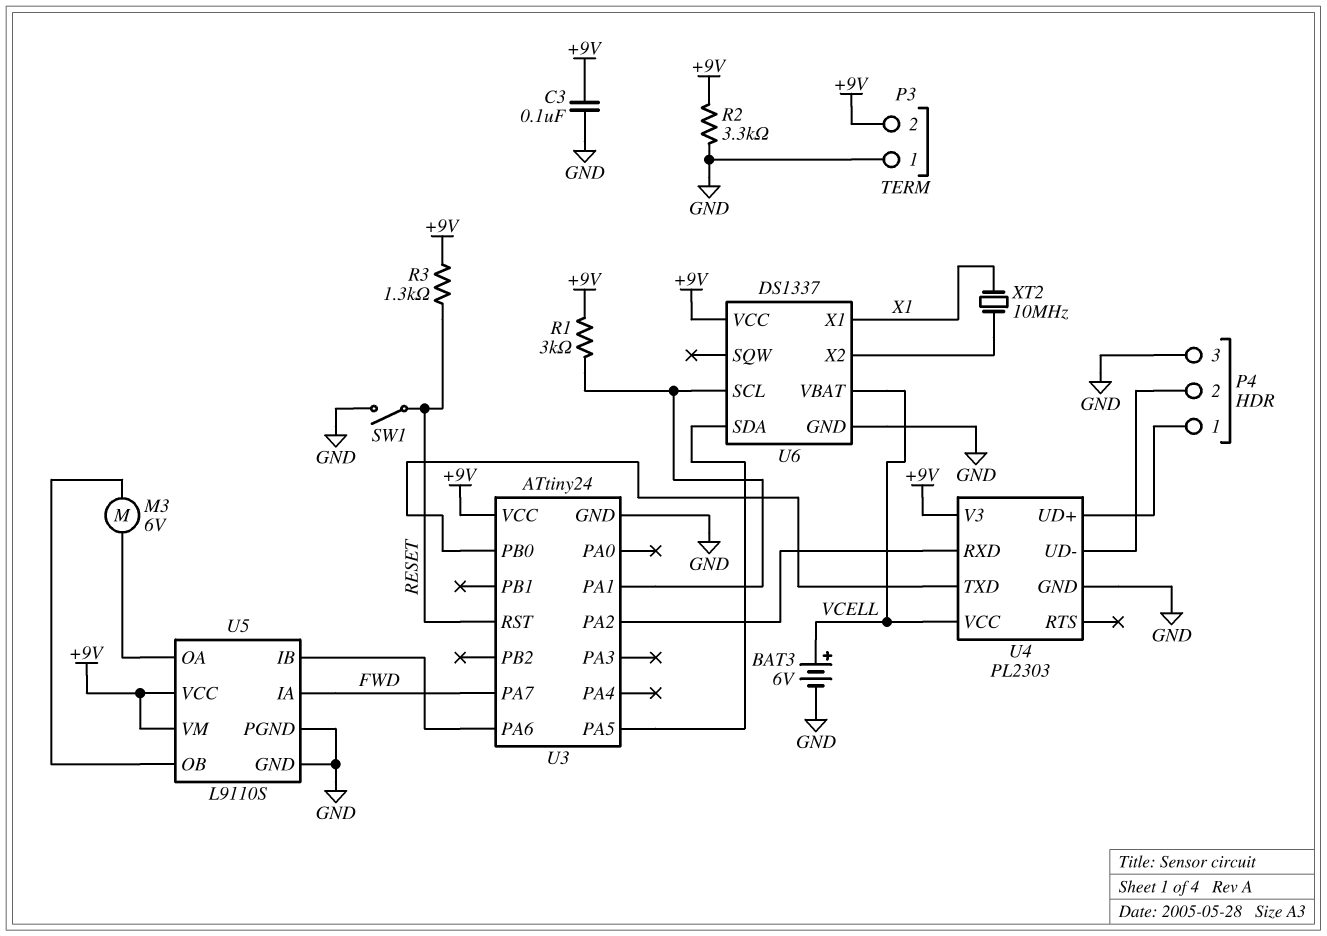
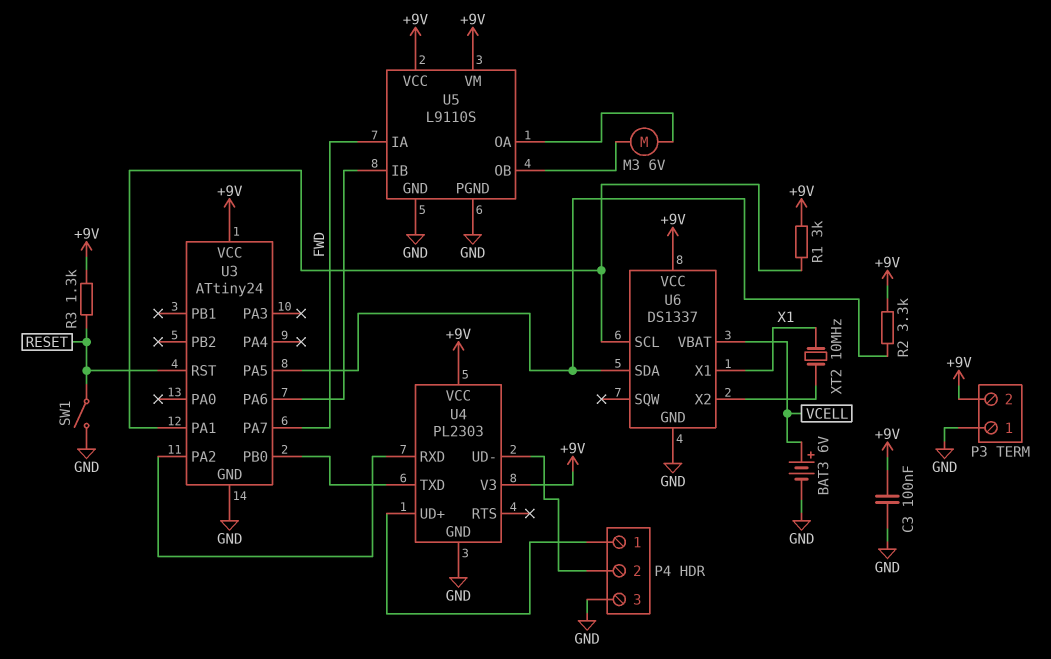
R2: 3.3k (+9V, GND) -> 3.3k (+9V, U3/PA5)
U4 pin VCC: VCELL -> +9V

